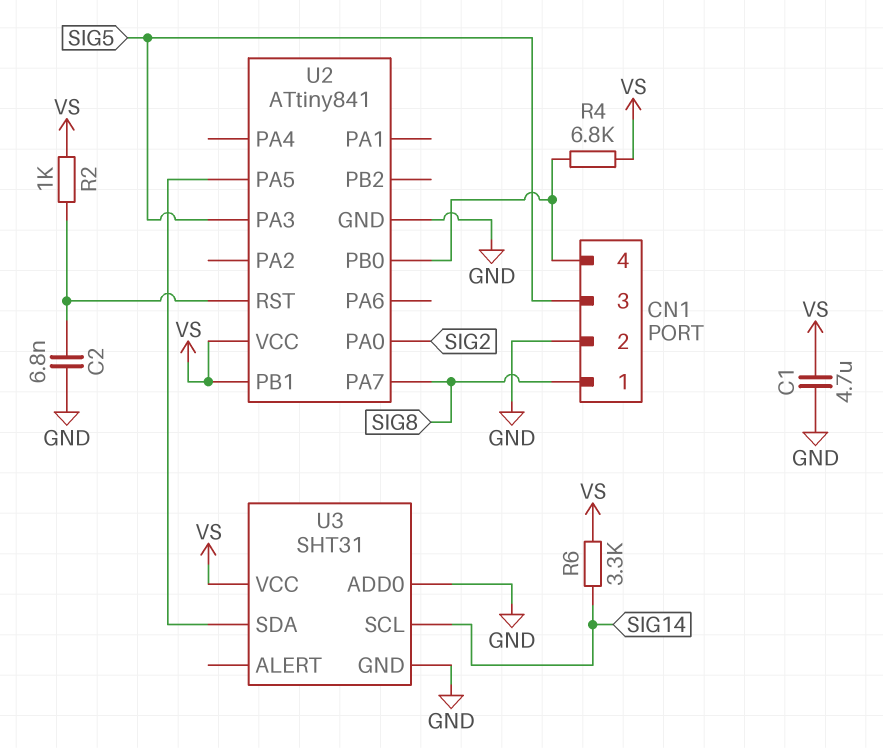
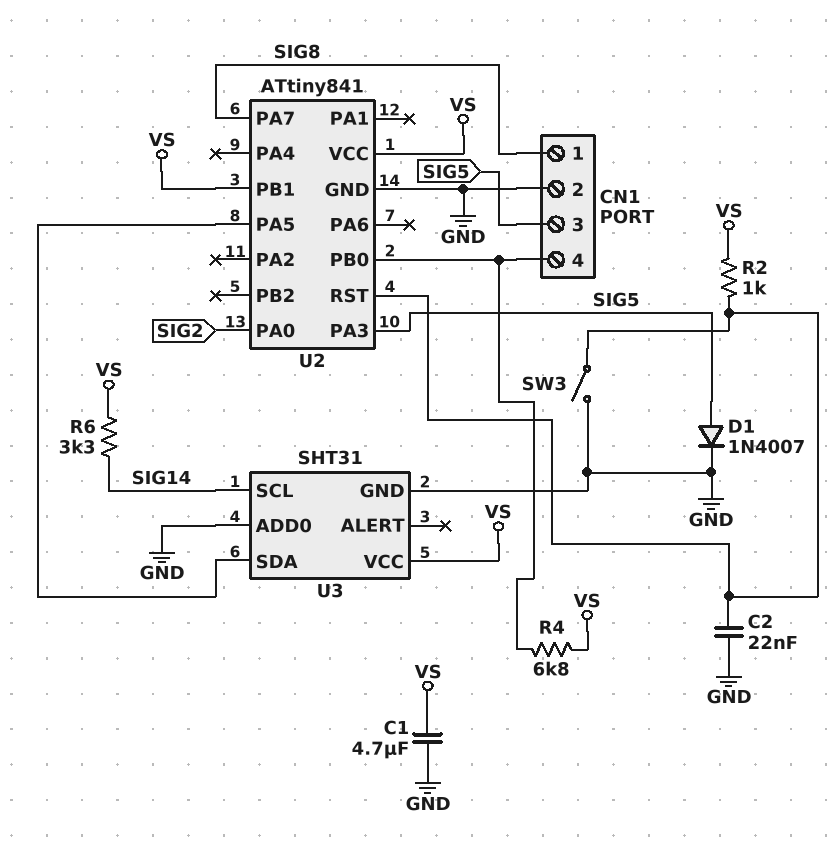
C2: 6.8nF (GND, U2/RST) -> 22nF (GND, U2/RST)
D1: none -> diode 1N4007 (A SIG5, K GND)
SW3: none -> switch (GND, U2/RST)

